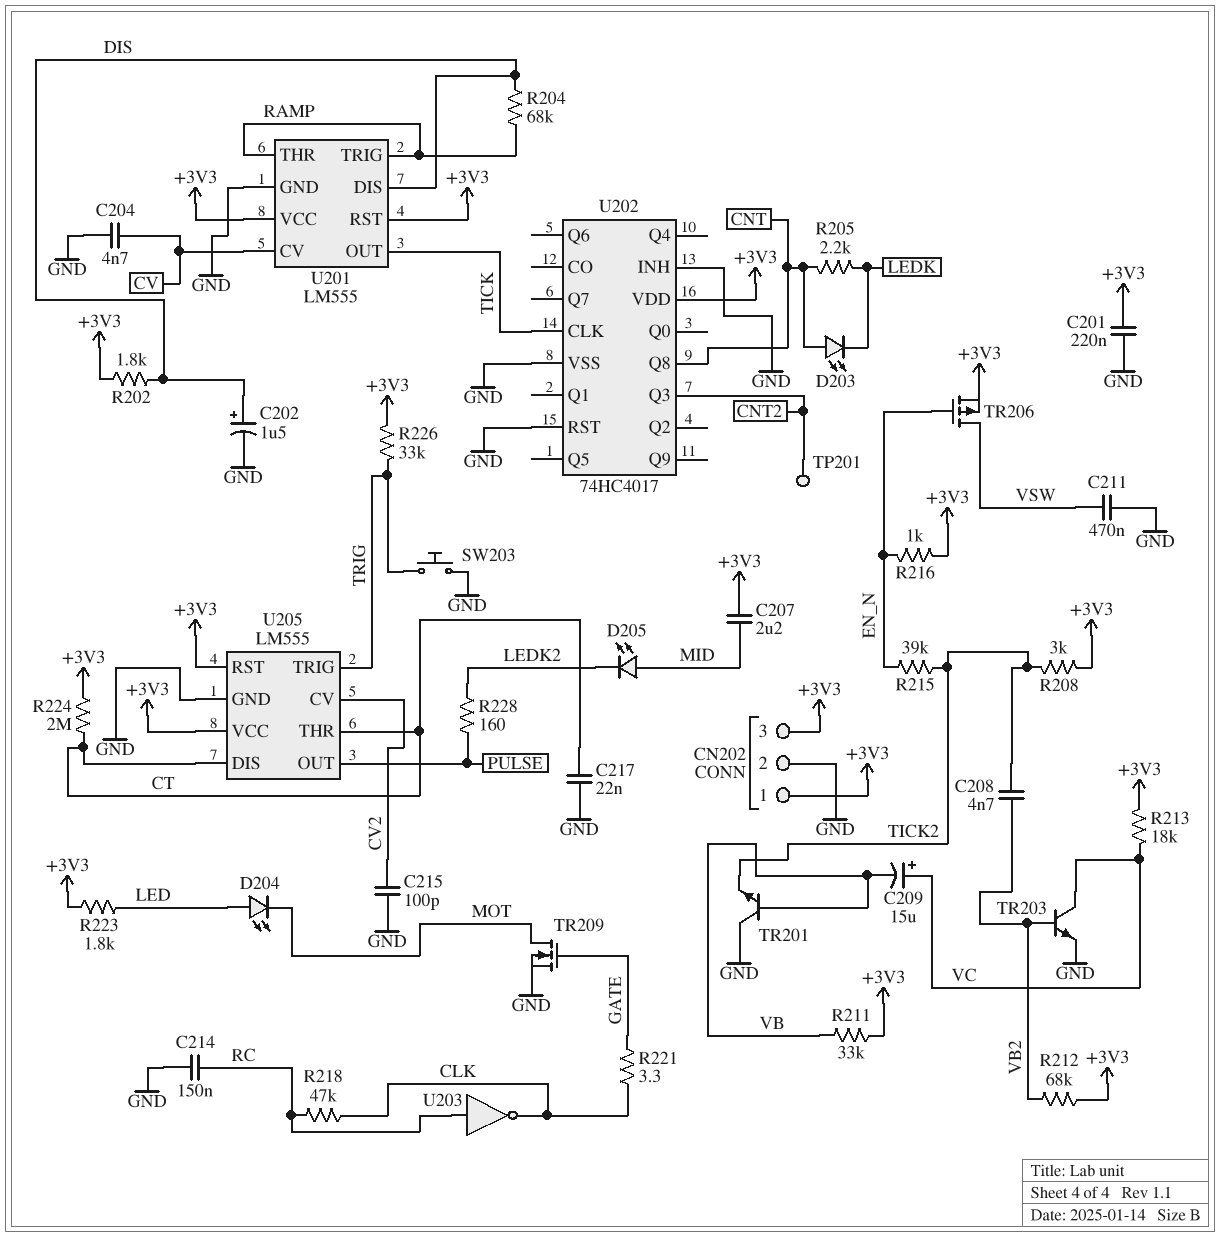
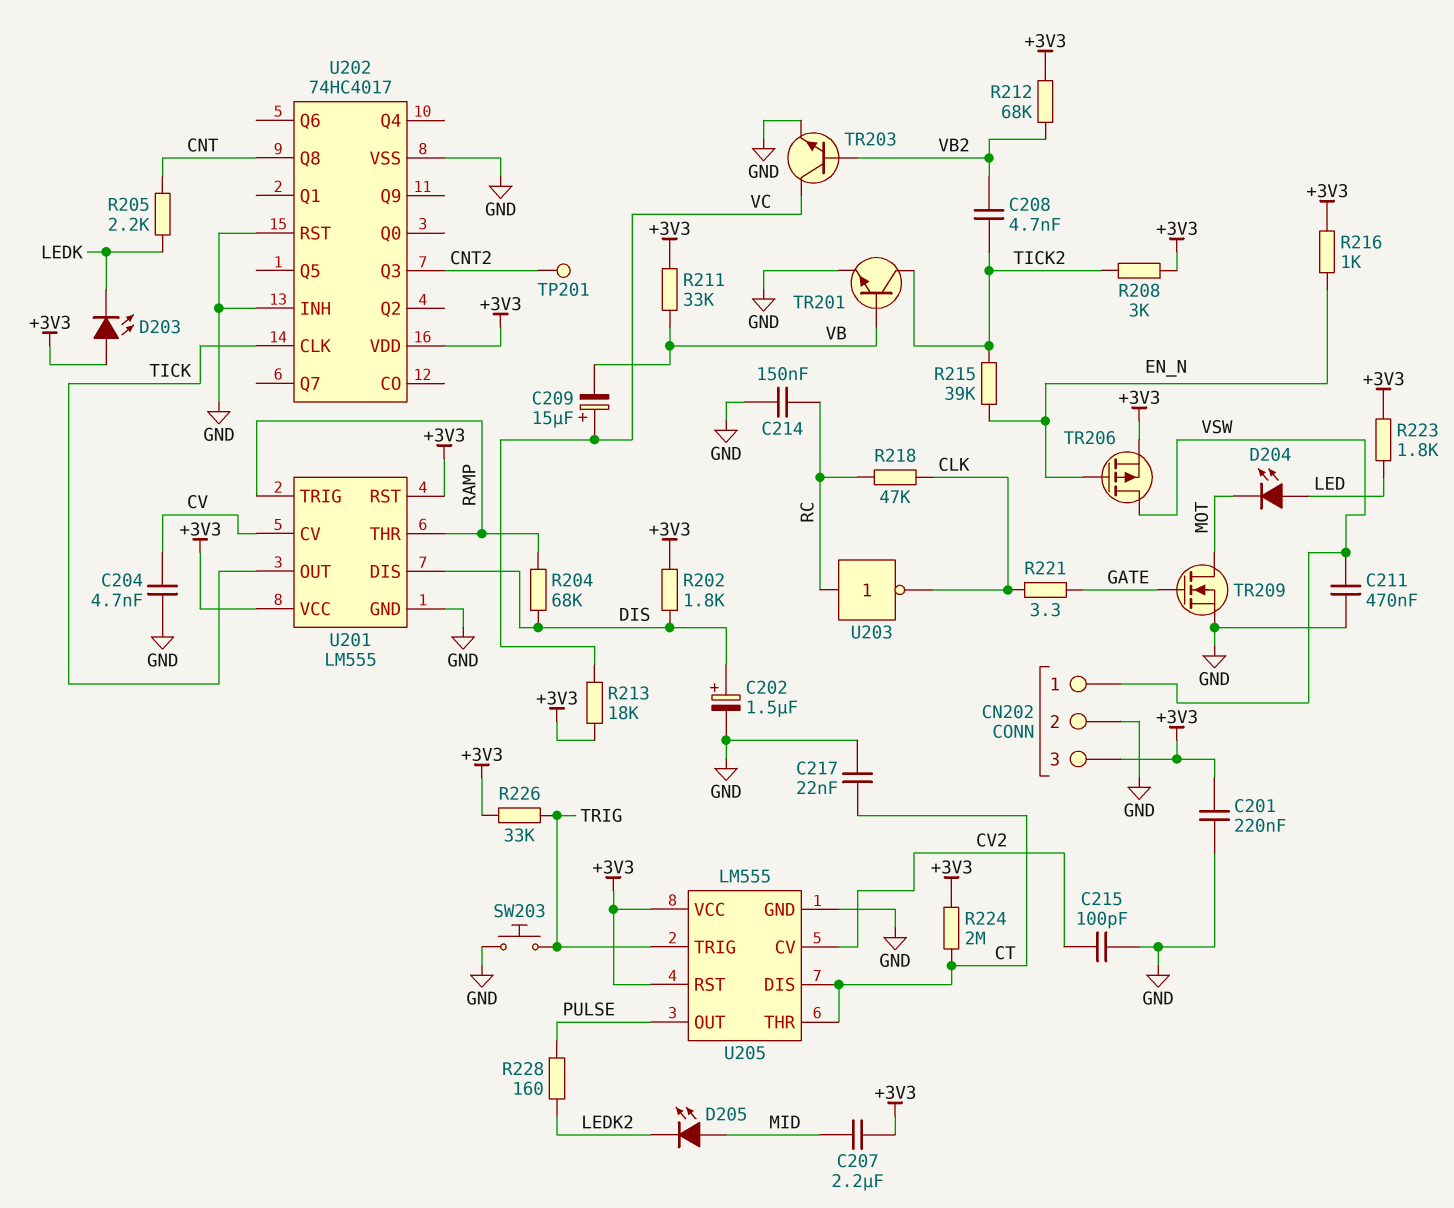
CN202 pin 1: +3V3 -> VSW
D203: LED (A CNT, K LEDK) -> LED (A +3V3, K LEDK)
TR201: NPN (B VB, C GND, E TICK2) -> NPN (B VB, C TICK2, E GND)

